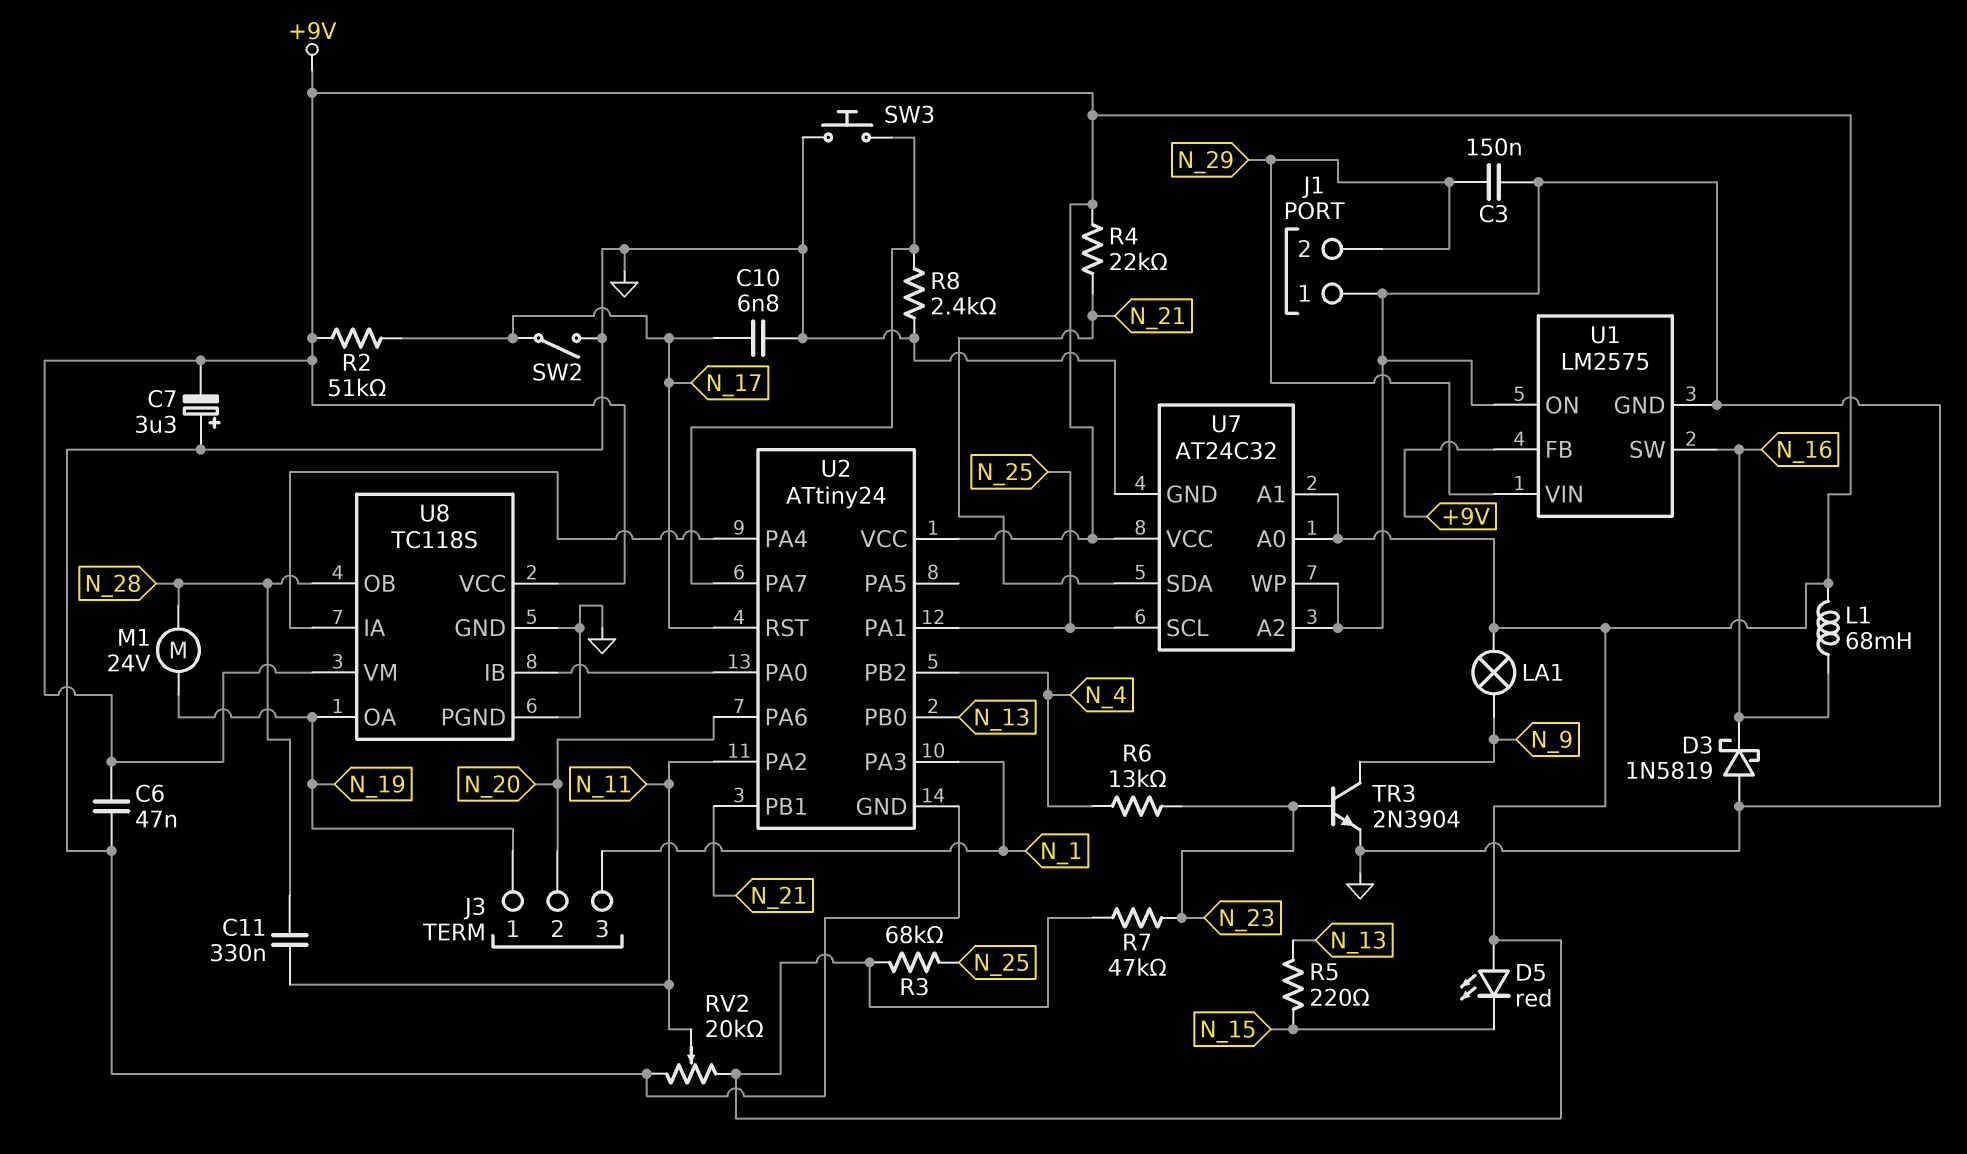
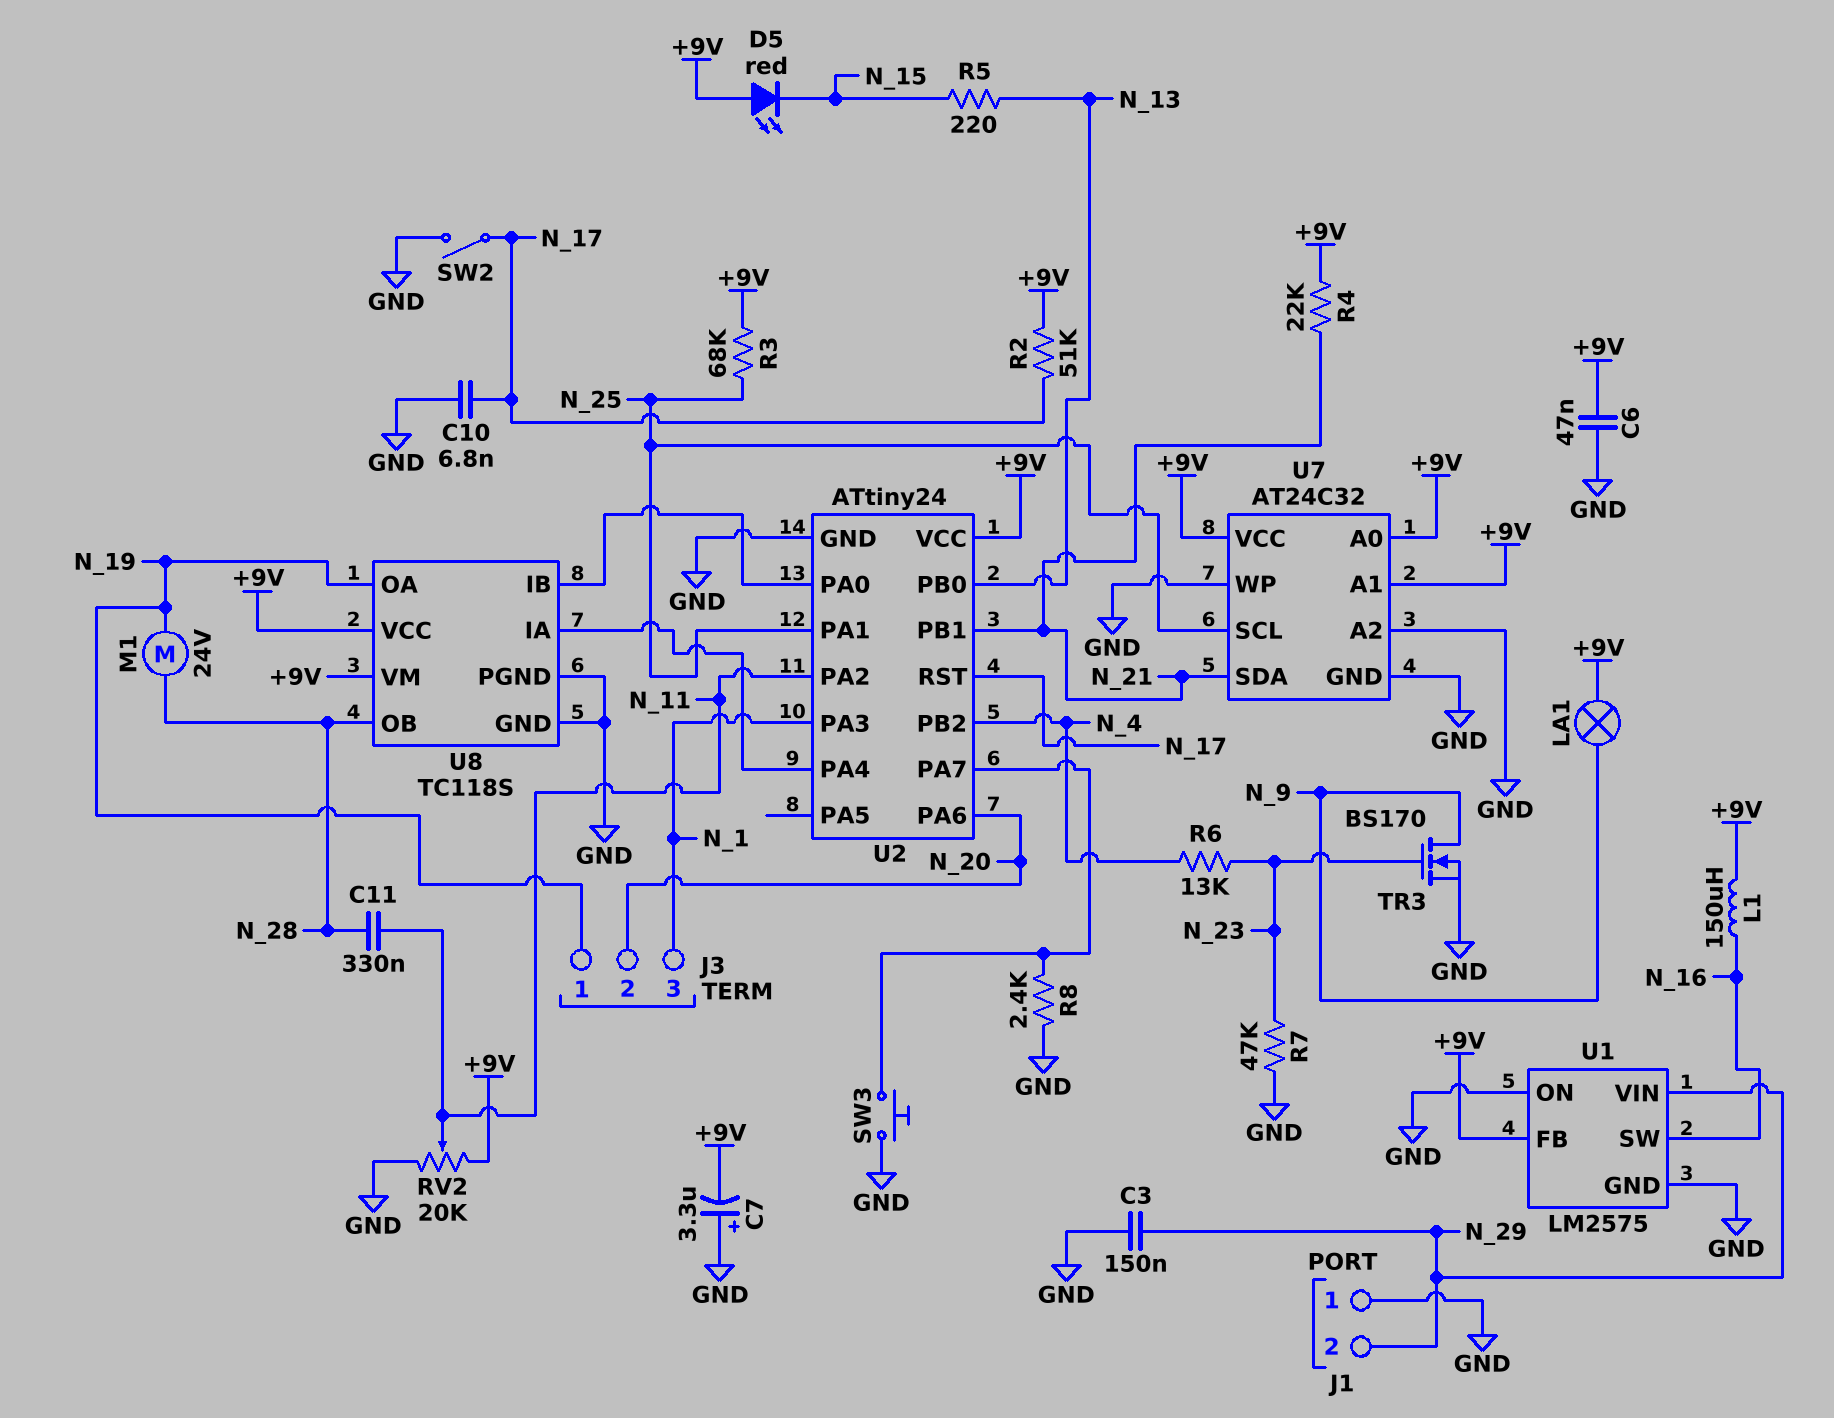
D3: schottky 1N5819 (A GND, K N_16) -> none
L1: 68mH (+9V, N_16) -> 150uH (+9V, N_16)
R7: 47k (+9V, N_23) -> 47k (GND, N_23)
TR3: NPN 2N3904 (B N_23, C N_9, E GND) -> NMOS BS170 (G N_23, D N_9, S GND)

